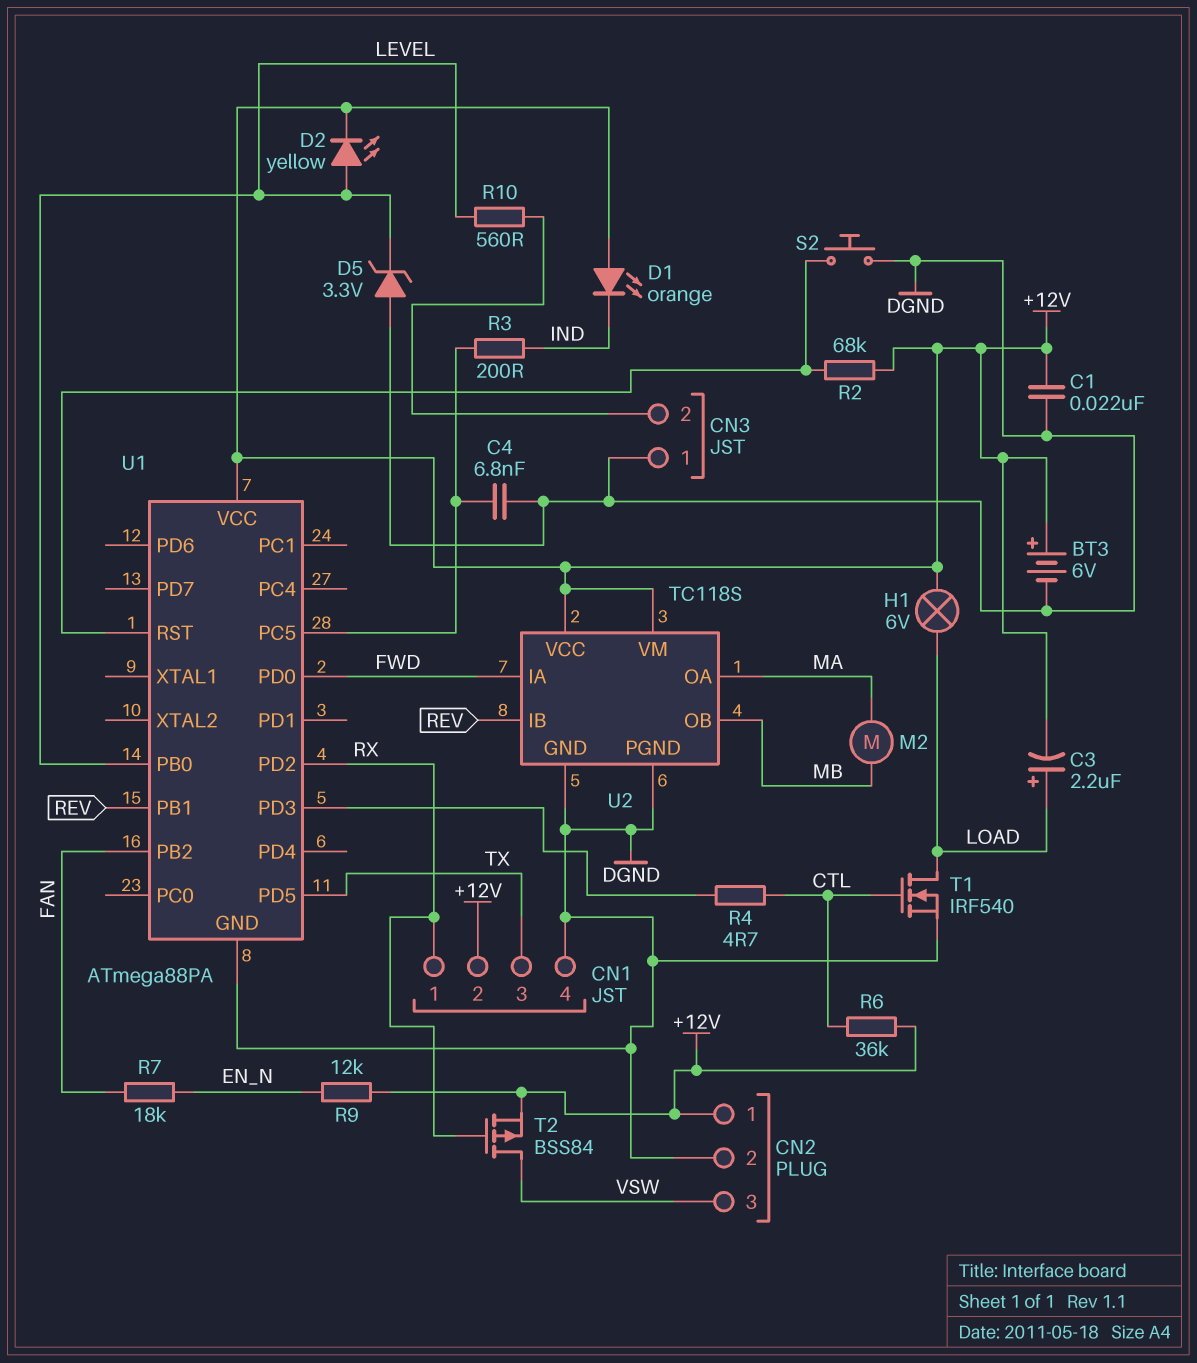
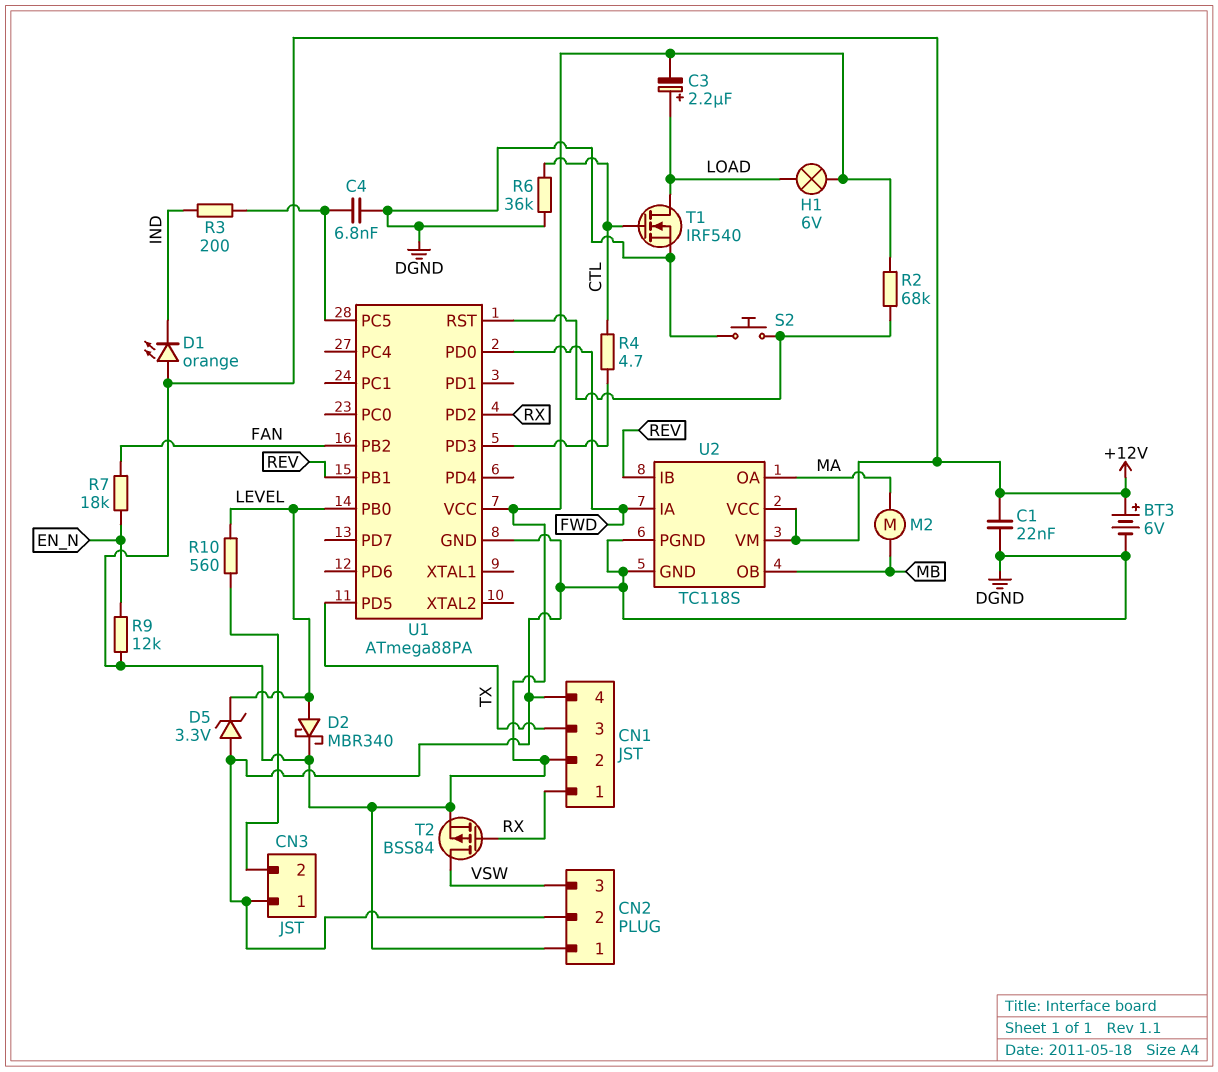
D2: LED yellow (A LEVEL, K +12V) -> schottky MBR340 (A LEVEL, K +12V)
R6: 36k (+12V, CTL) -> 36k (CTL, DGND)

